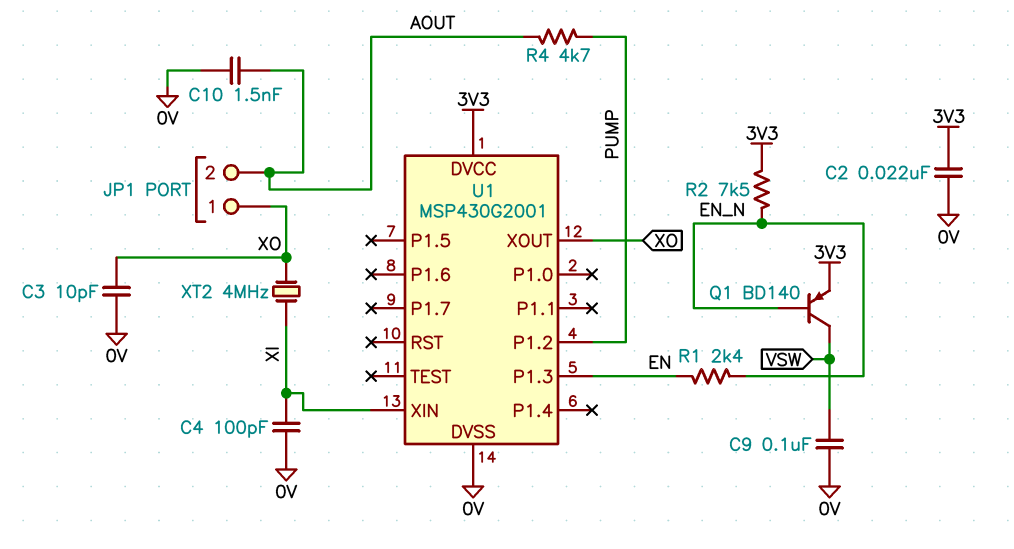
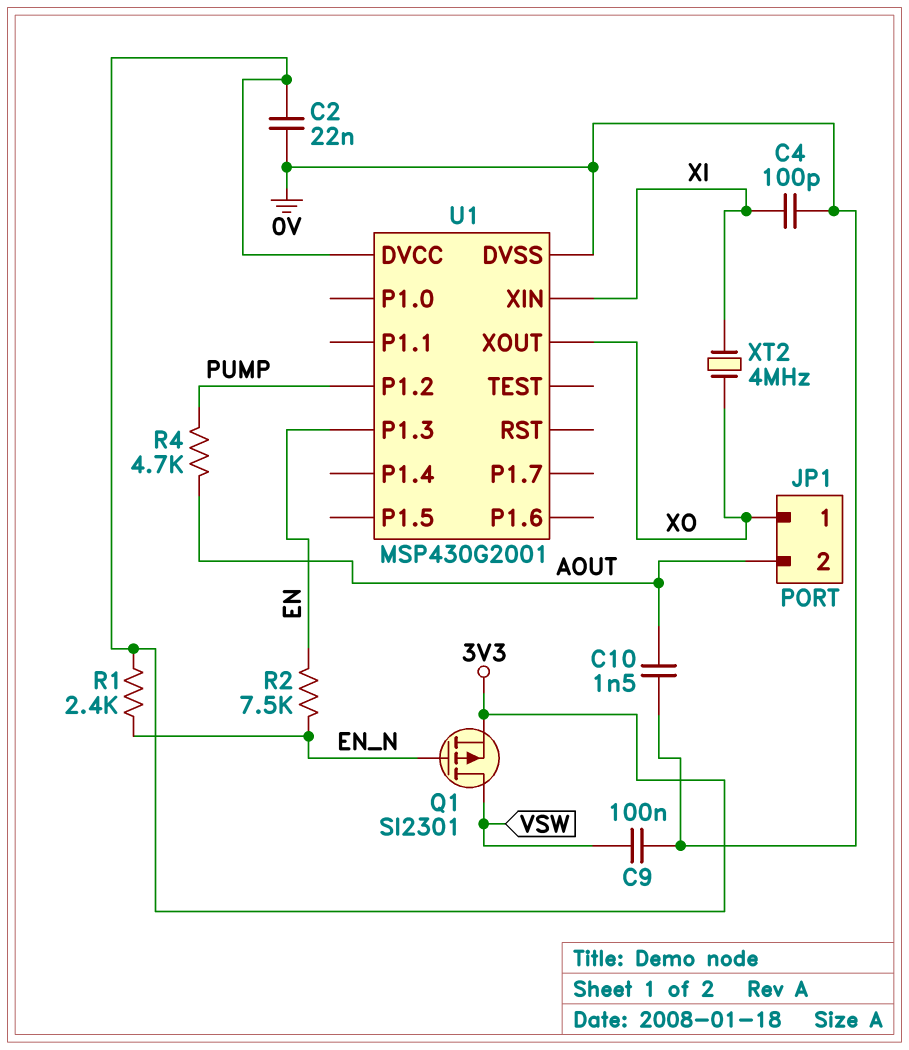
C3: 10pF (0V, XO) -> none
Q1: PNP BD140 (B EN_N, C VSW, E 3V3) -> PMOS SI2301 (G EN_N, D VSW, S 3V3)
R1: 2.4k (EN, EN_N) -> 2.4k (3V3, EN_N)
R2: 7.5k (3V3, EN_N) -> 7.5k (EN, EN_N)

